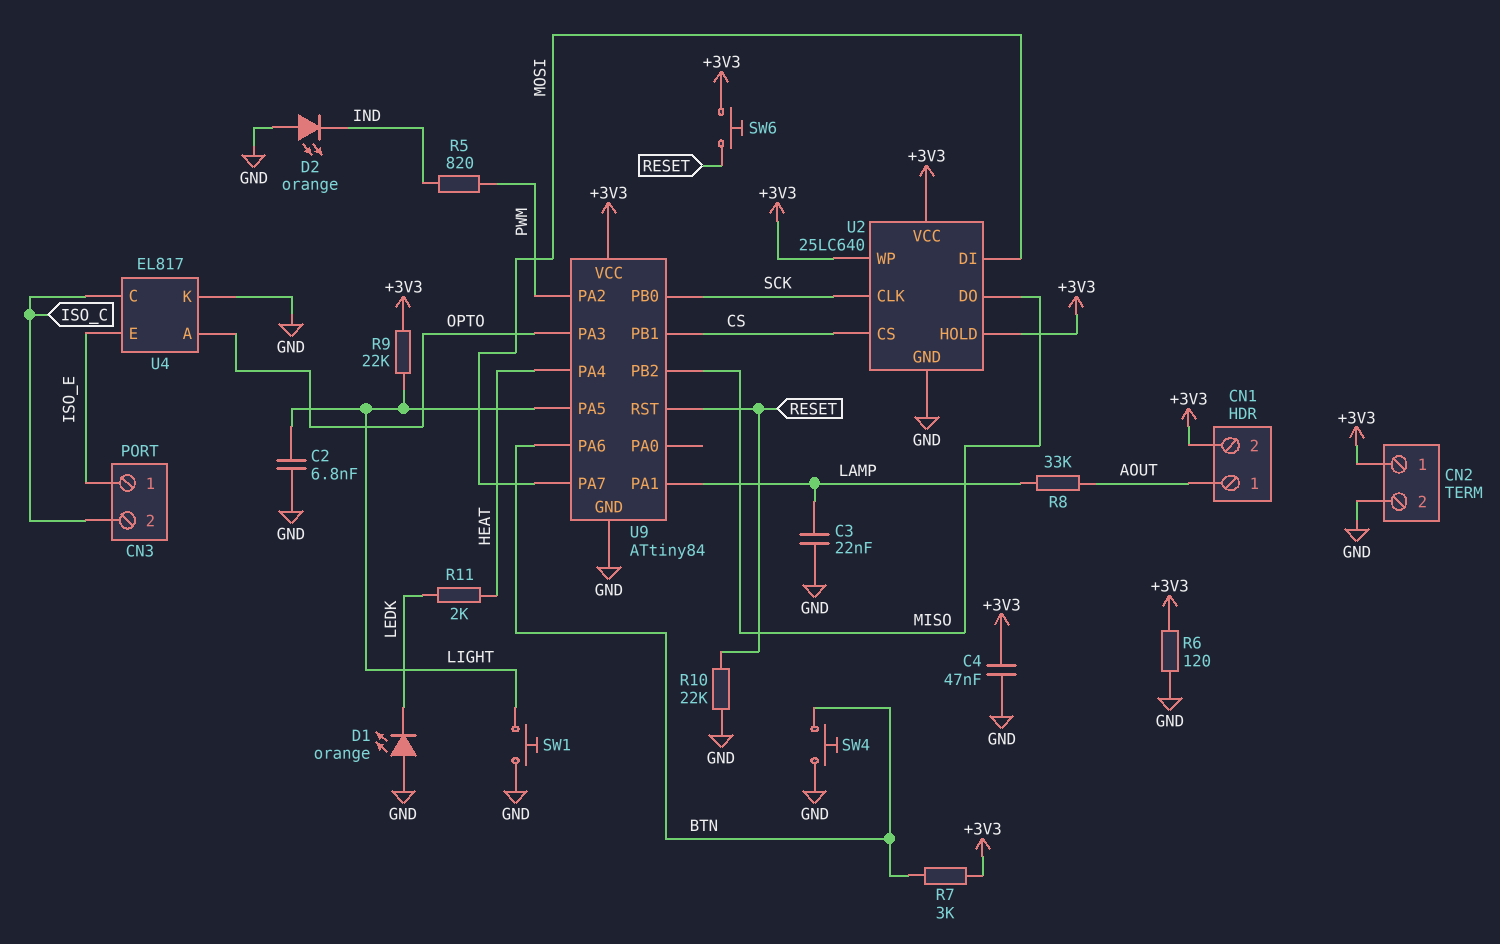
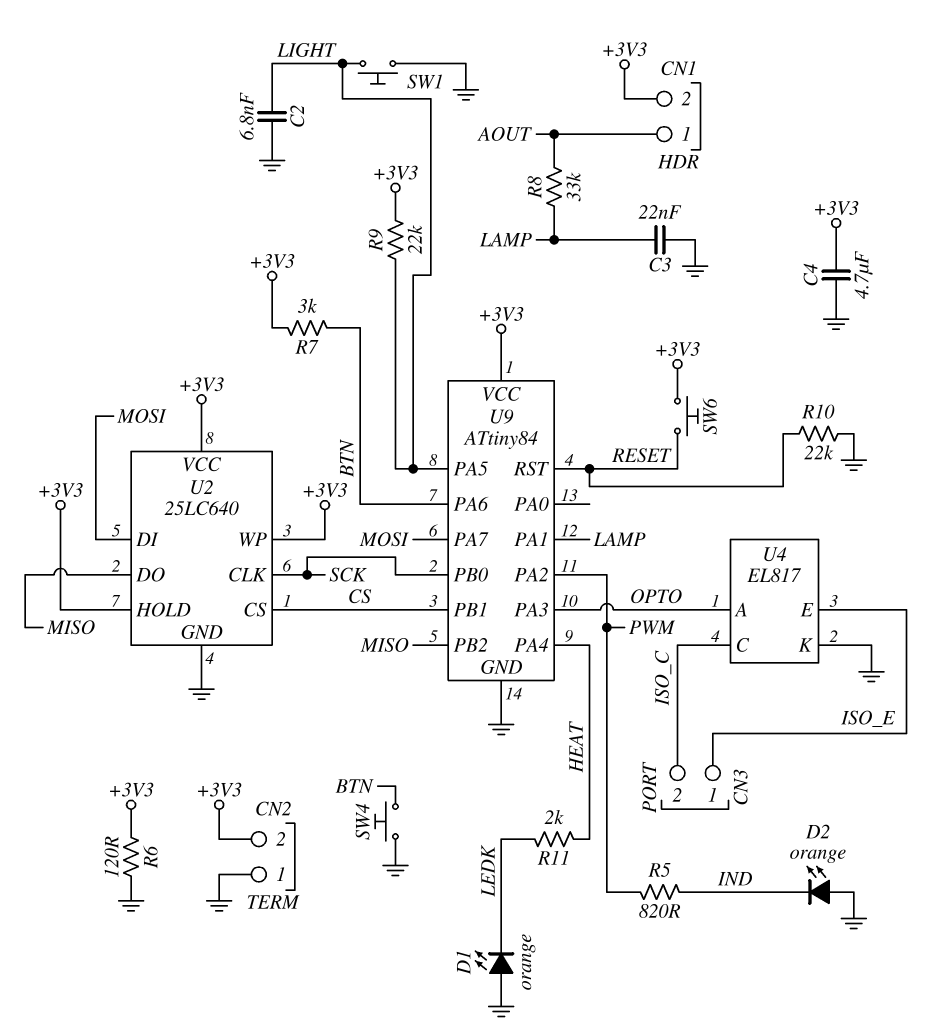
C4: 47nF (+3V3, GND) -> 4.7uF (+3V3, GND)
CN2 pin 1: +3V3 -> GND
CN2 pin 2: GND -> +3V3

